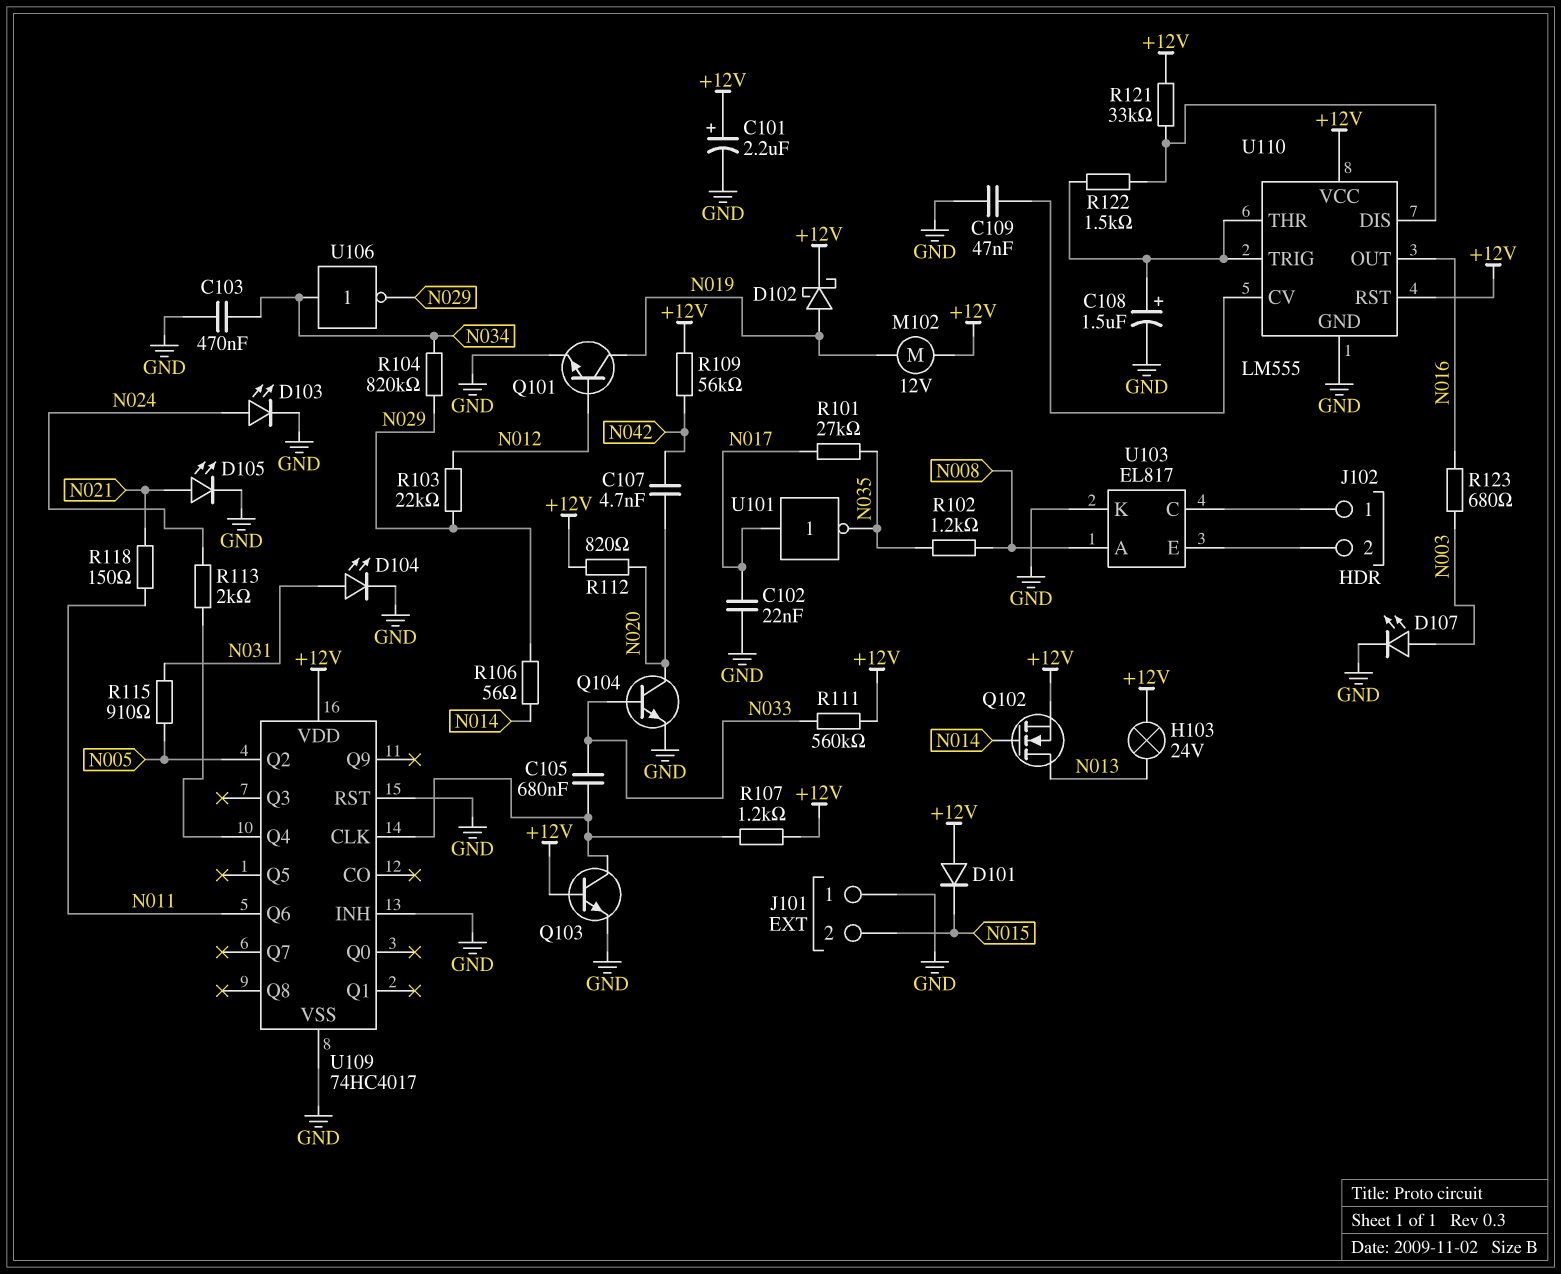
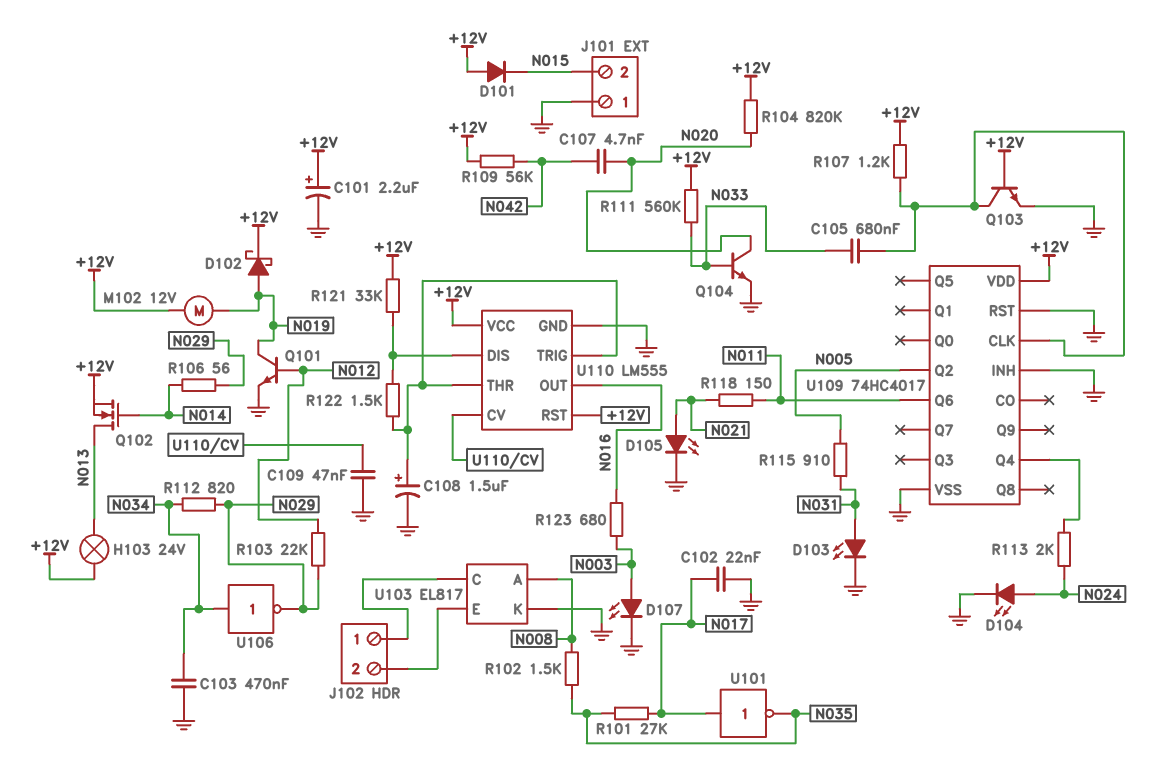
D103: LED (A N024, K GND) -> LED (A N031, K GND)
D104: LED (A N031, K GND) -> LED (A N024, K GND)
R102: 1.2k (N008, N035) -> 1.5k (N008, N035)
R104: 820k (N029, N034) -> 820k (+12V, N020)
R112: 820 (+12V, N020) -> 820 (N029, N034)

